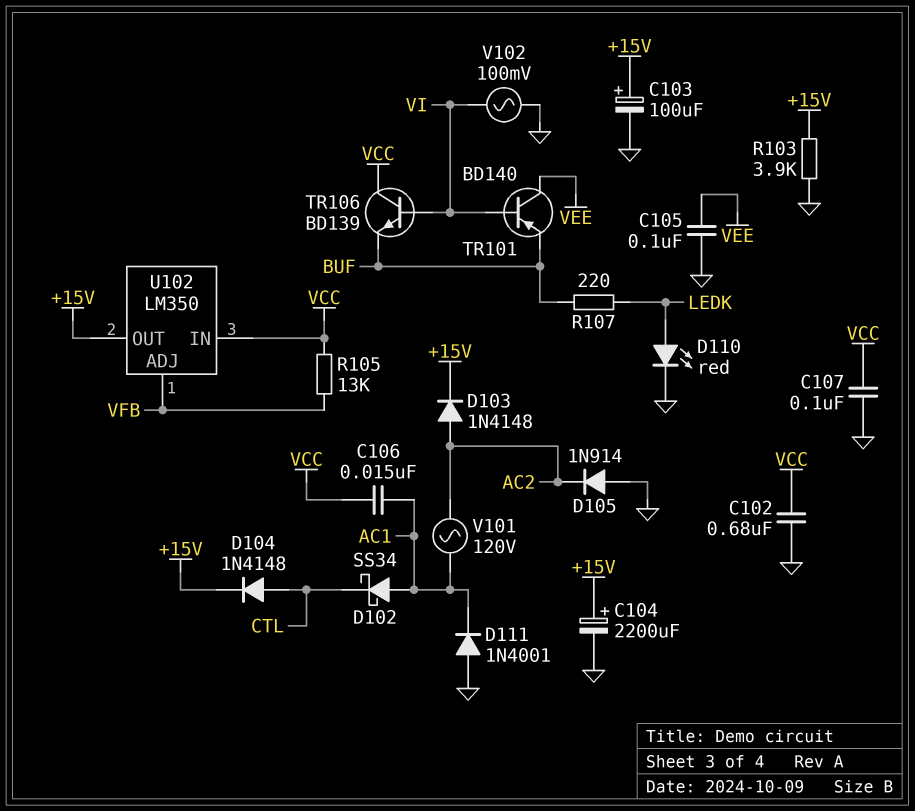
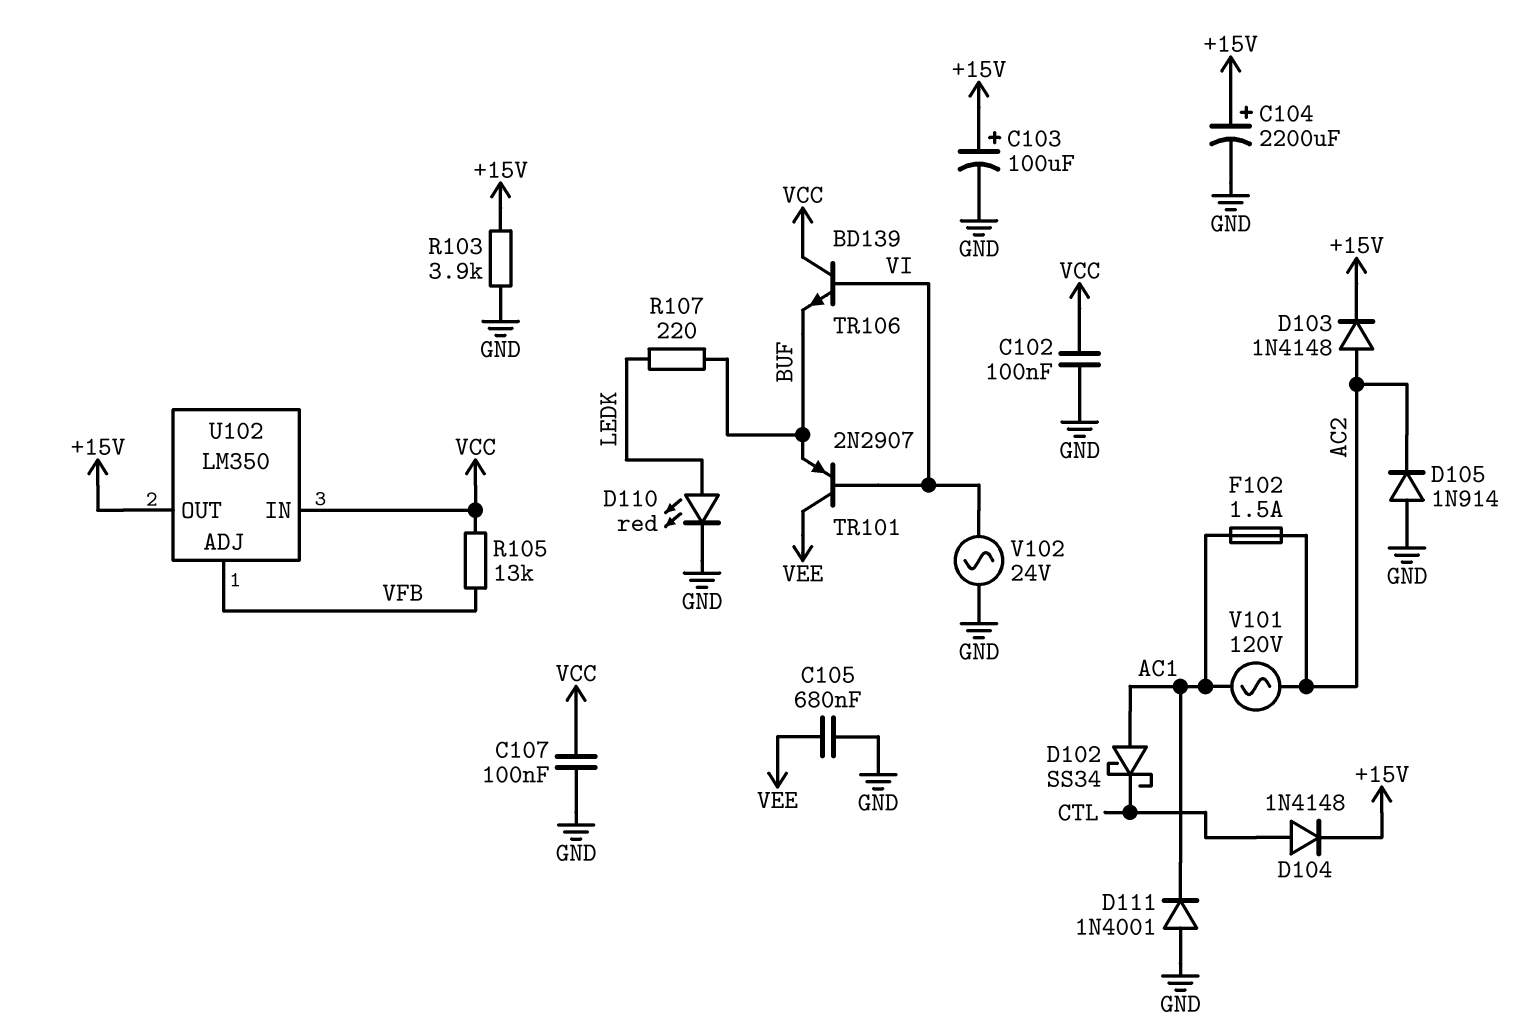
C102: 680nF (GND, VCC) -> 100nF (GND, VCC)
C105: 100nF (GND, VEE) -> 680nF (GND, VEE)
C106: 15nF (AC1, VCC) -> none
F102: none -> 1.5A (AC1, AC2)
TR101: PNP BD140 (B VI, C VEE, E BUF) -> PNP 2N2907 (B VI, C VEE, E BUF)
V102: AC 100mV (GND, VI) -> AC 24V (GND, VI)

